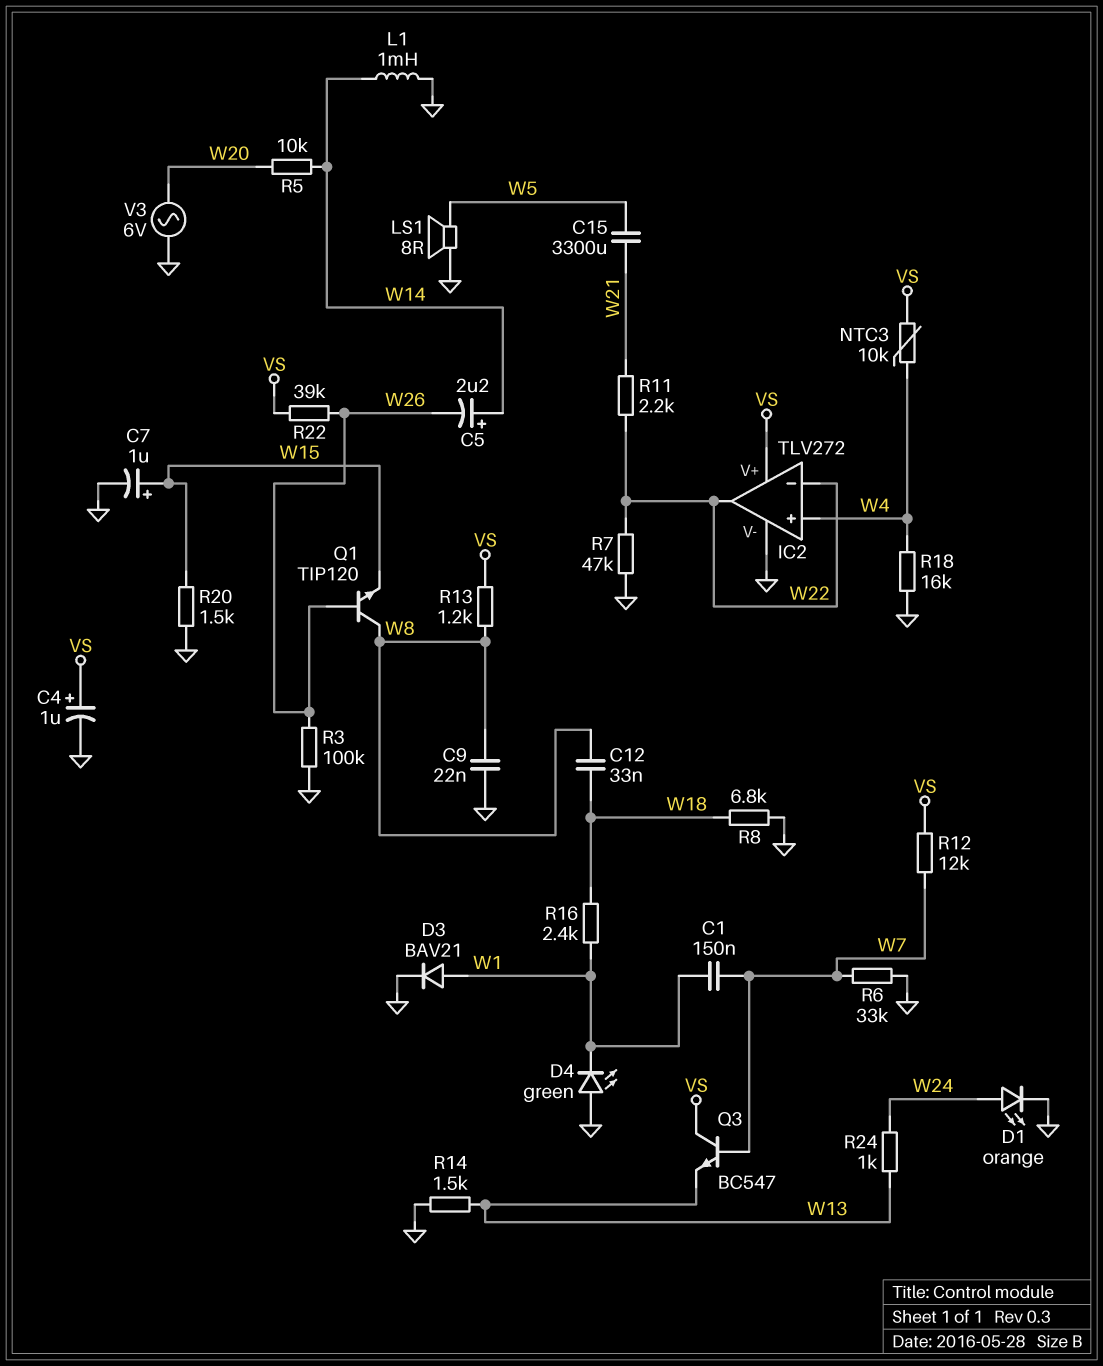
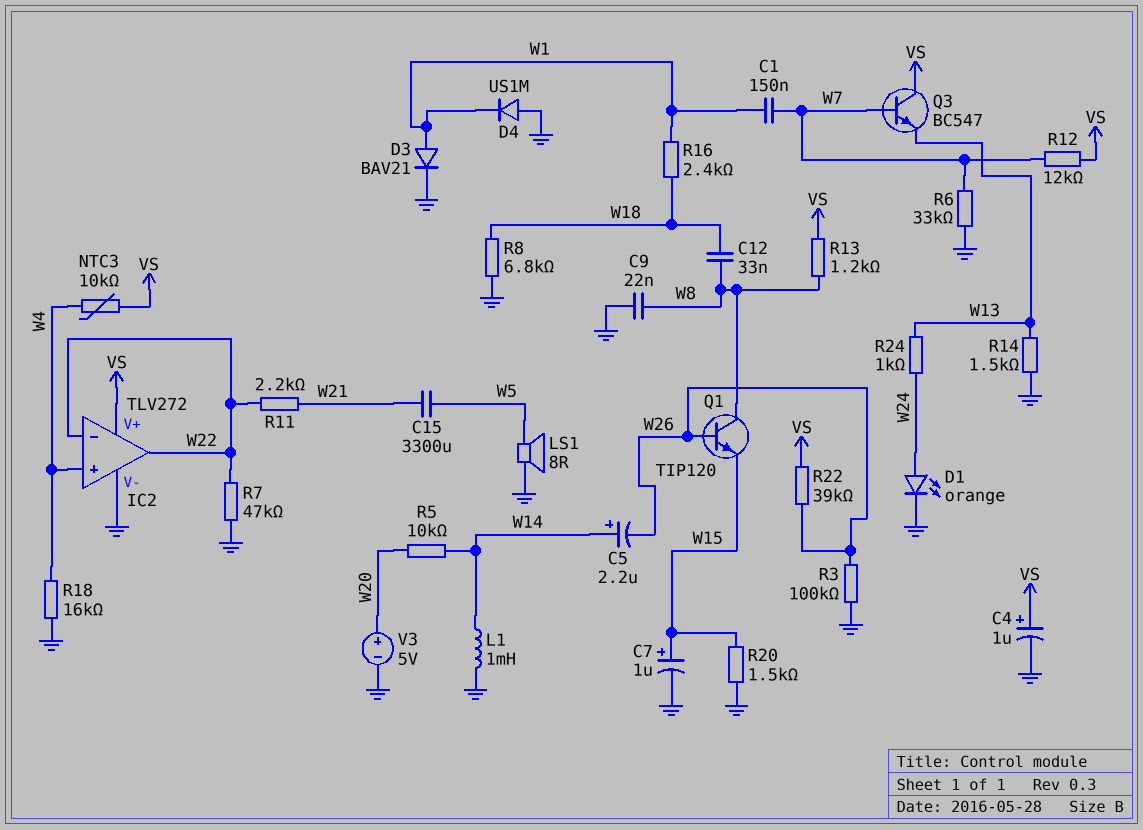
D4: LED green (A GND, K W1) -> diode US1M (A GND, K W1)
V3: AC 6V (GND, W20) -> 5V (plus W20, minus GND)

